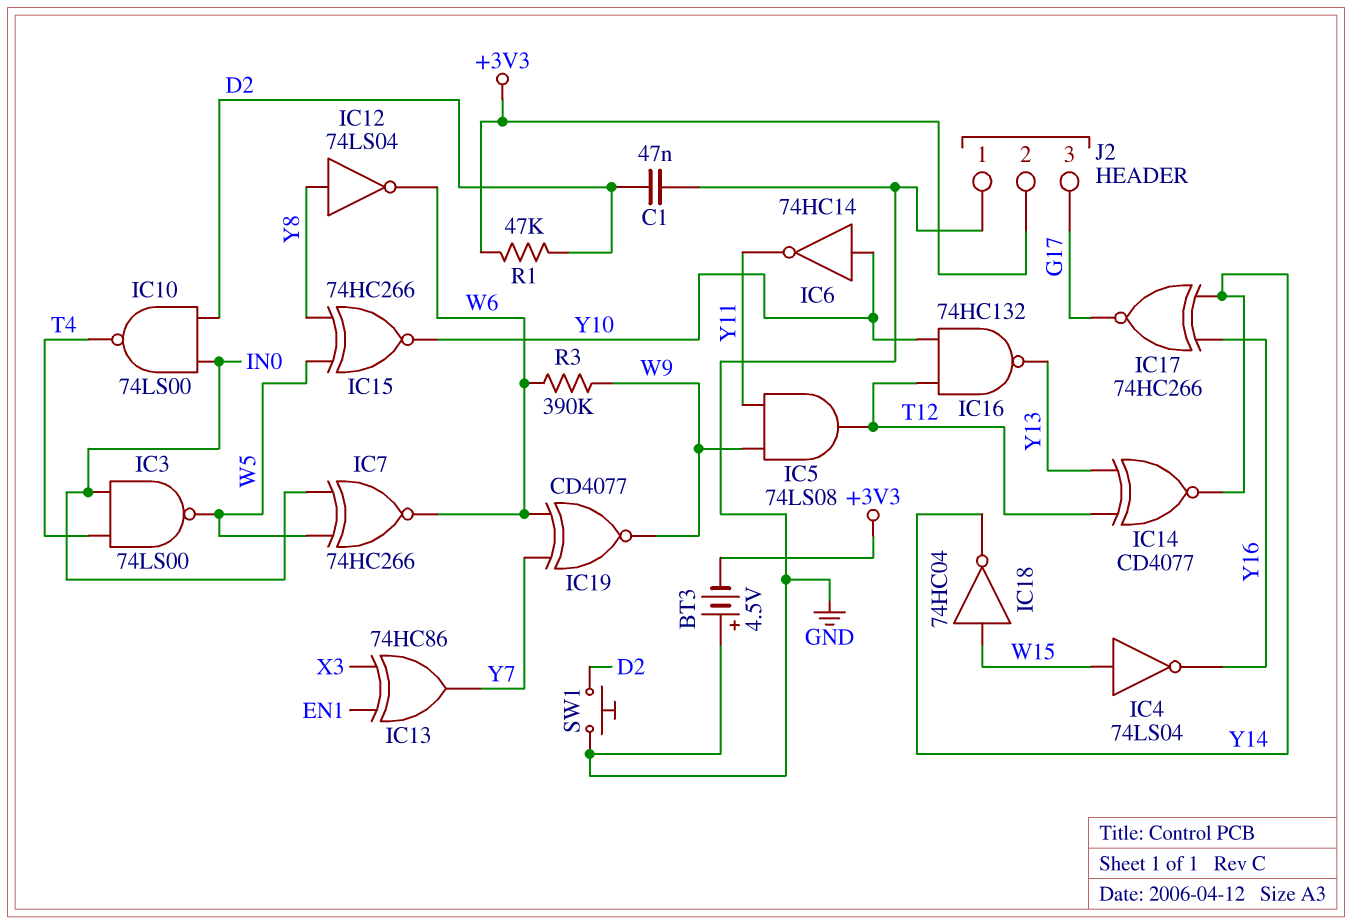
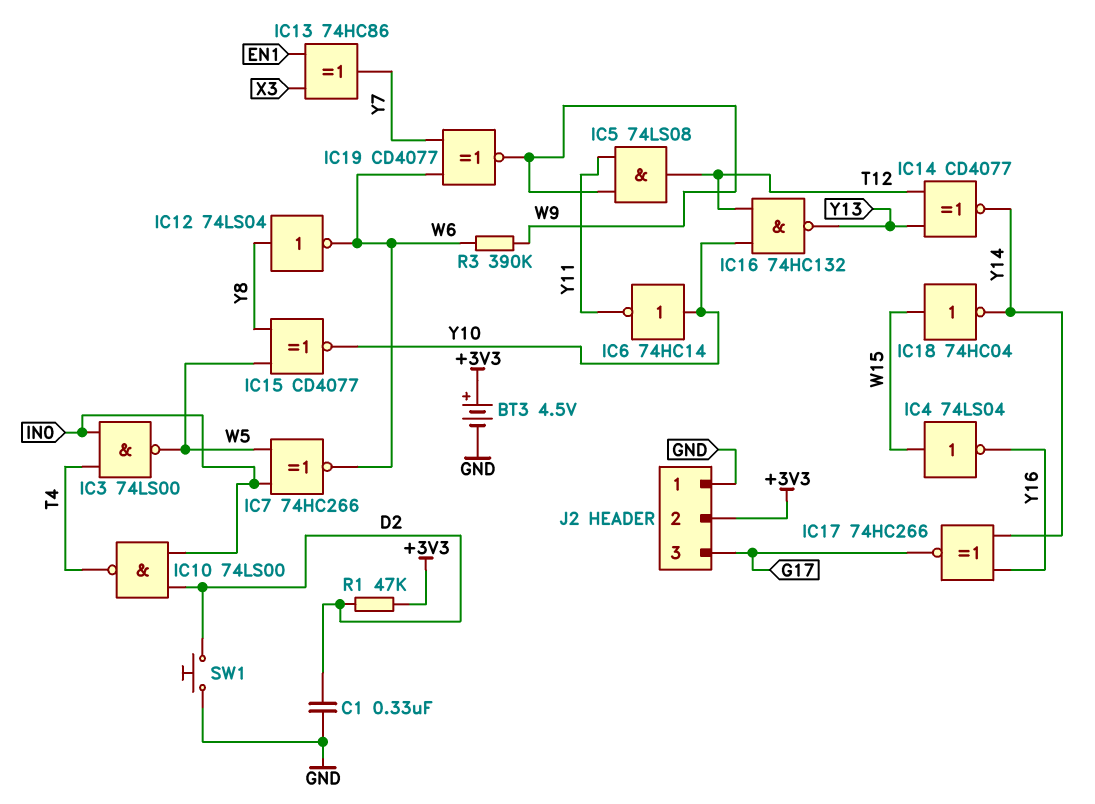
BT3: 4.5V (plus GND, minus +3V3) -> 4.5V (plus +3V3, minus GND)
C1: 47nF (D2, GND) -> 330nF (D2, GND)
IC15: XNOR 74HC266 (in W5, in Y8, out Y10) -> XNOR CD4077 (in W5, in Y8, out Y10)

